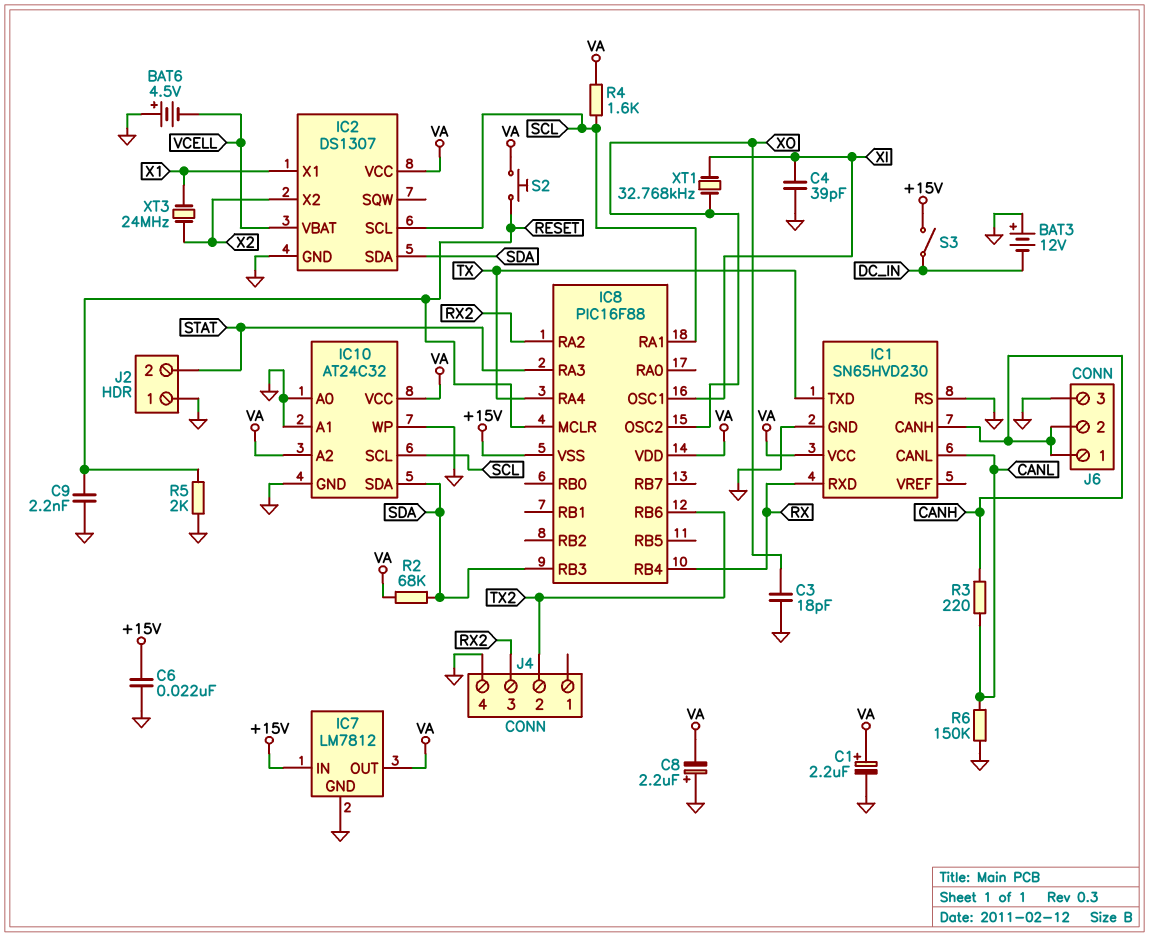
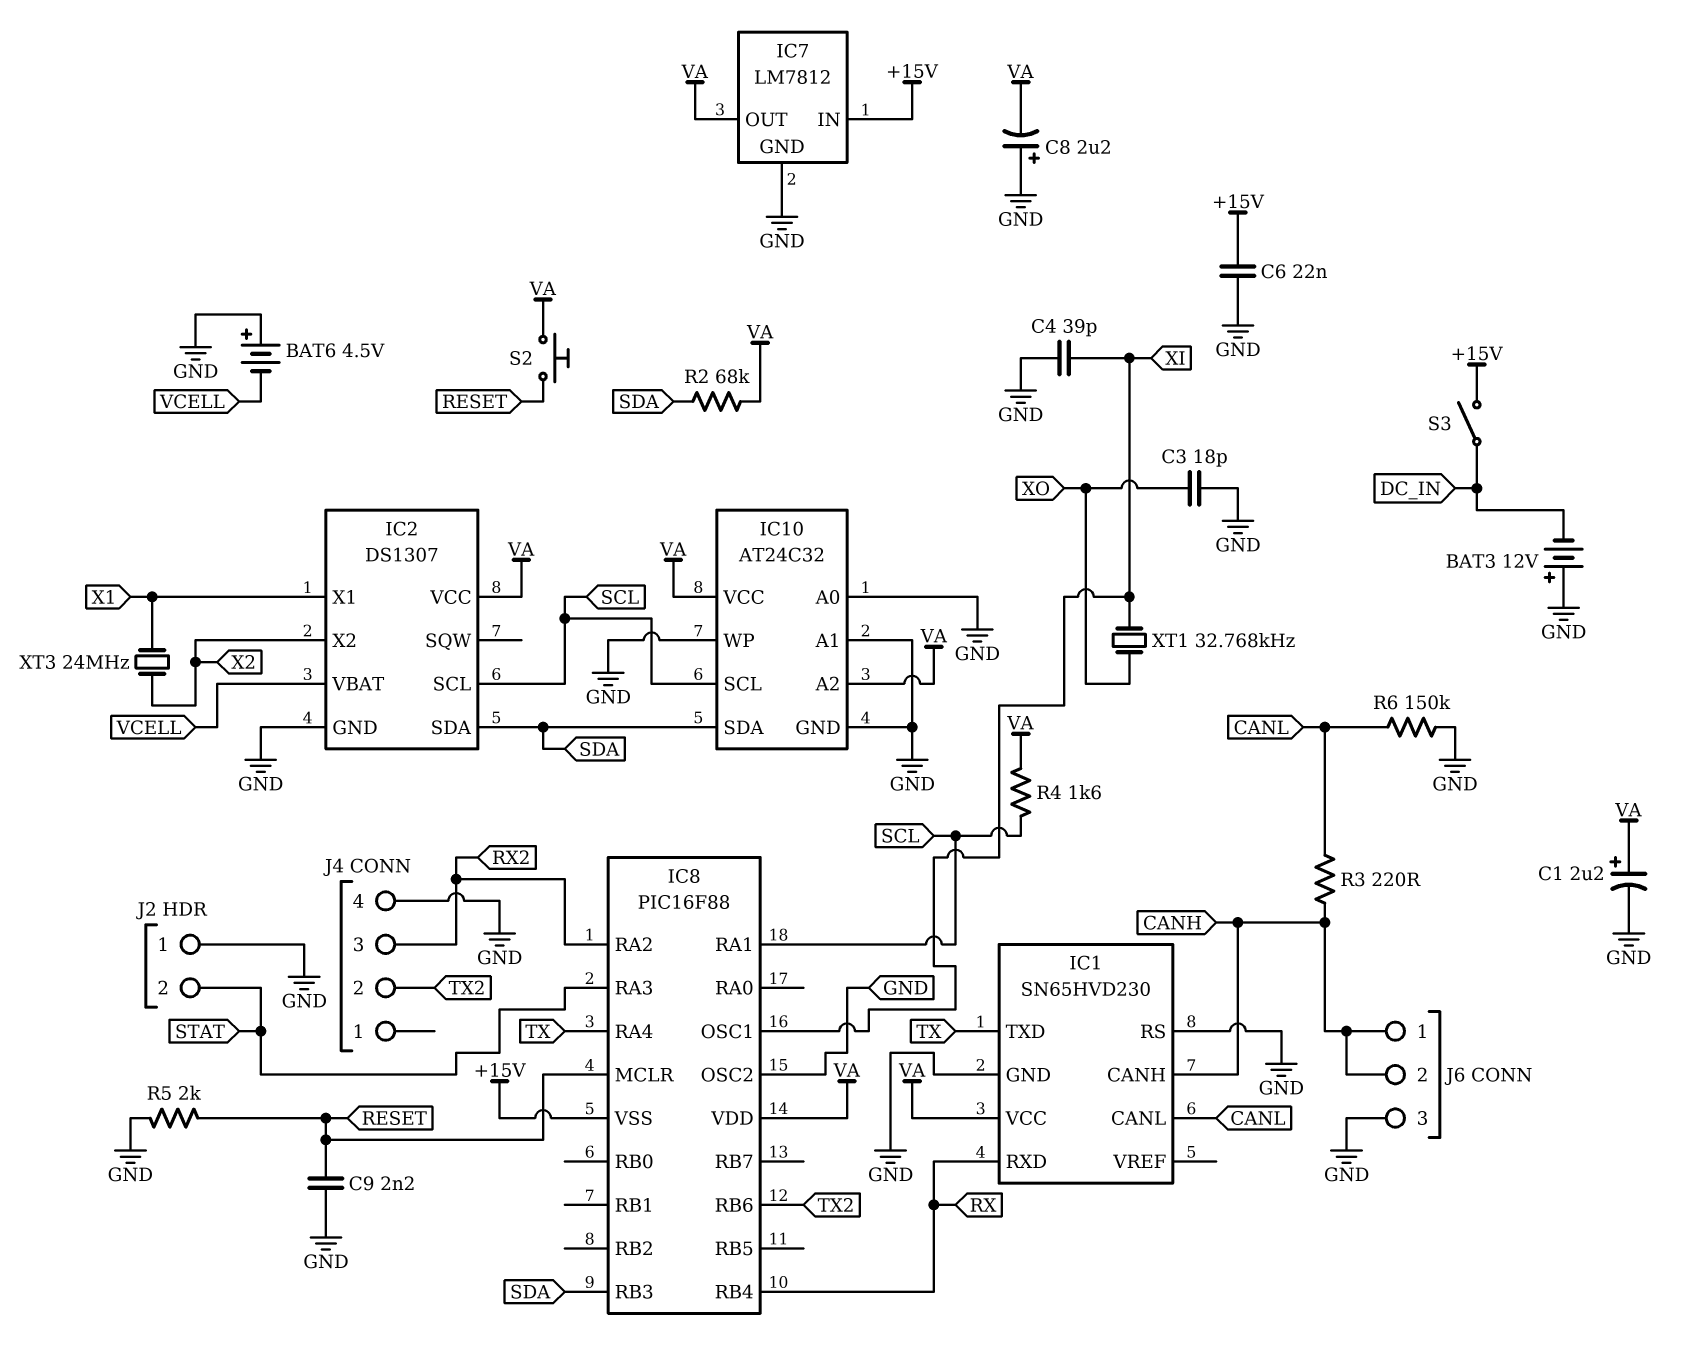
IC8 pin OSC2: XO -> GND

